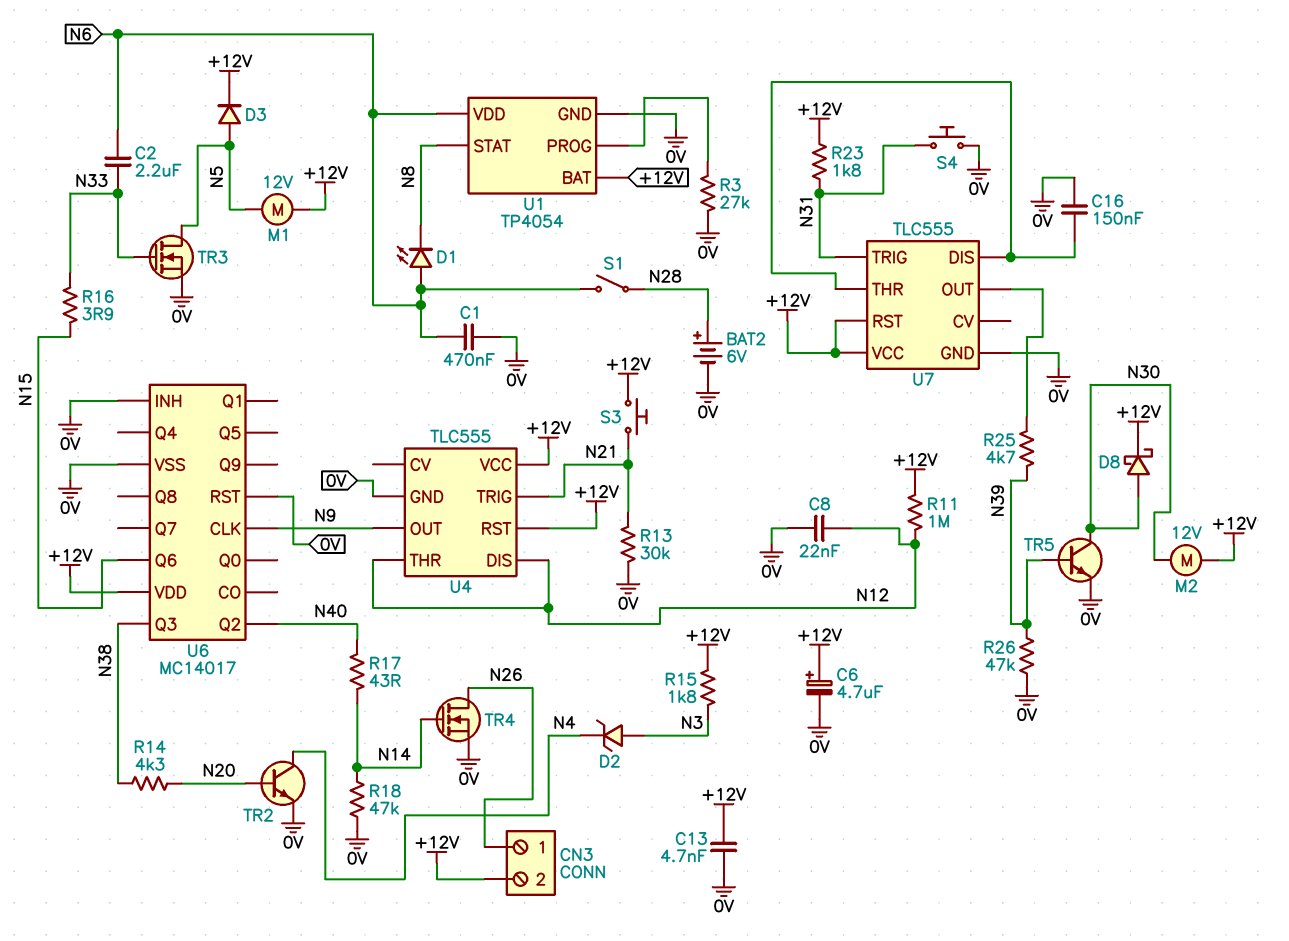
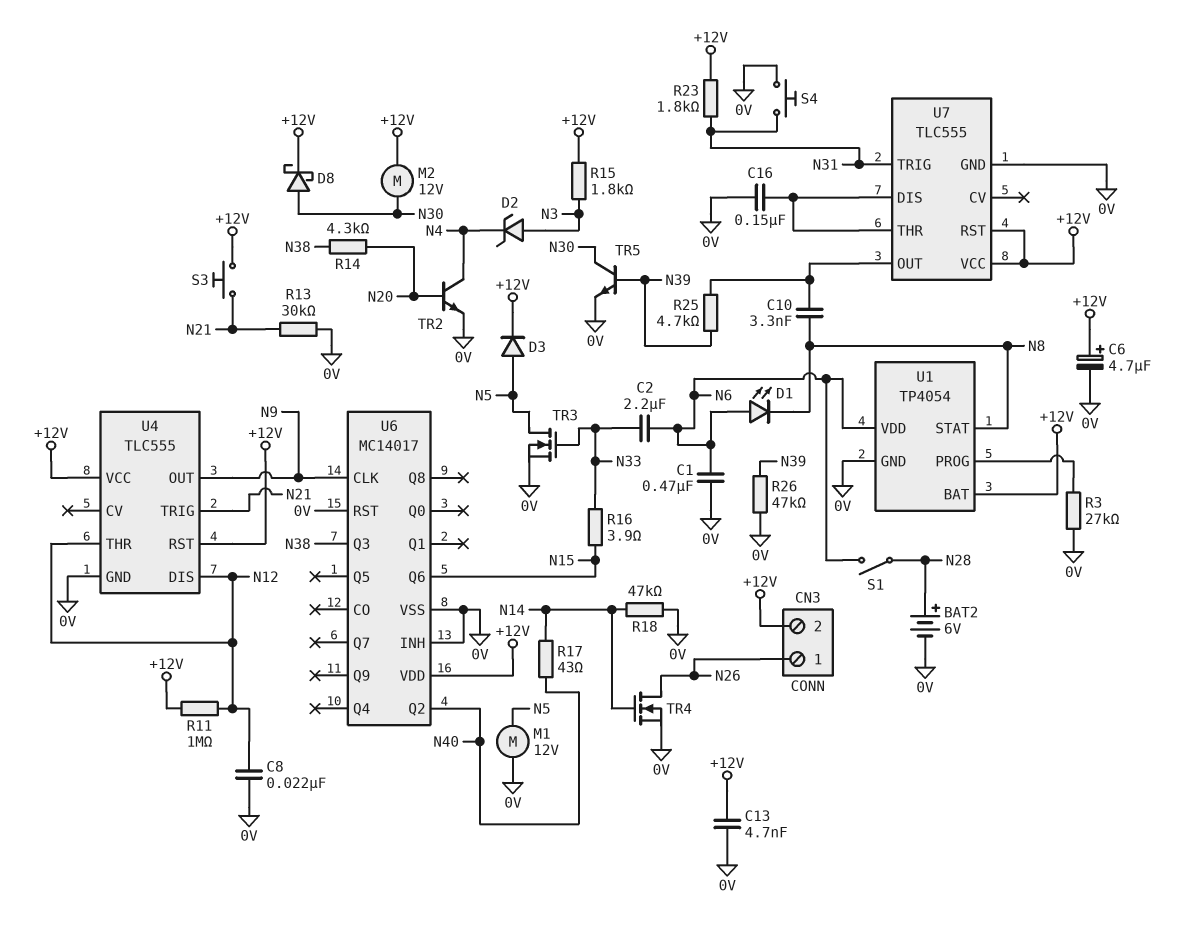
C10: none -> 3.3nF (N8, U7/OUT)
M1: motor 12V (+12V, N5) -> motor 12V (0V, N5)

